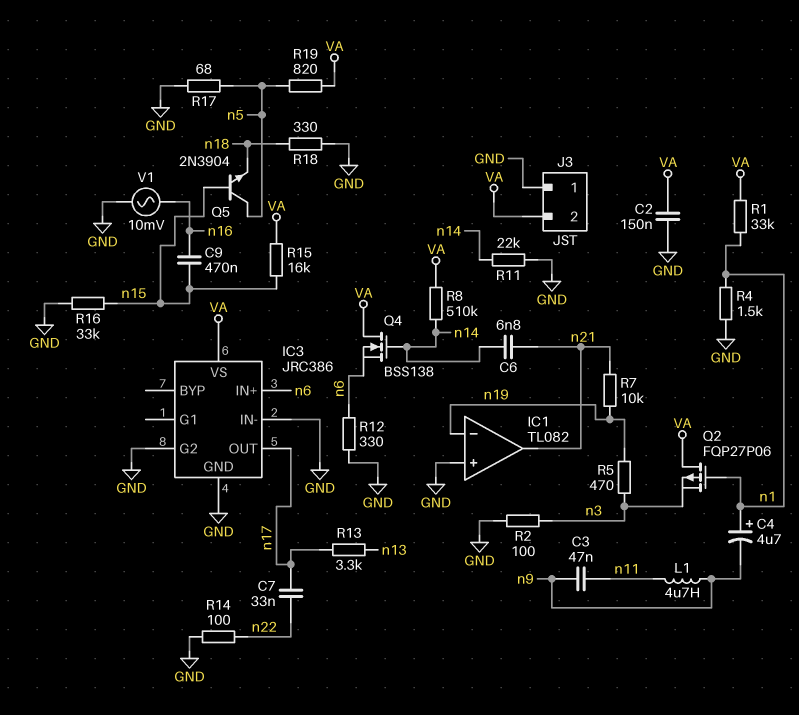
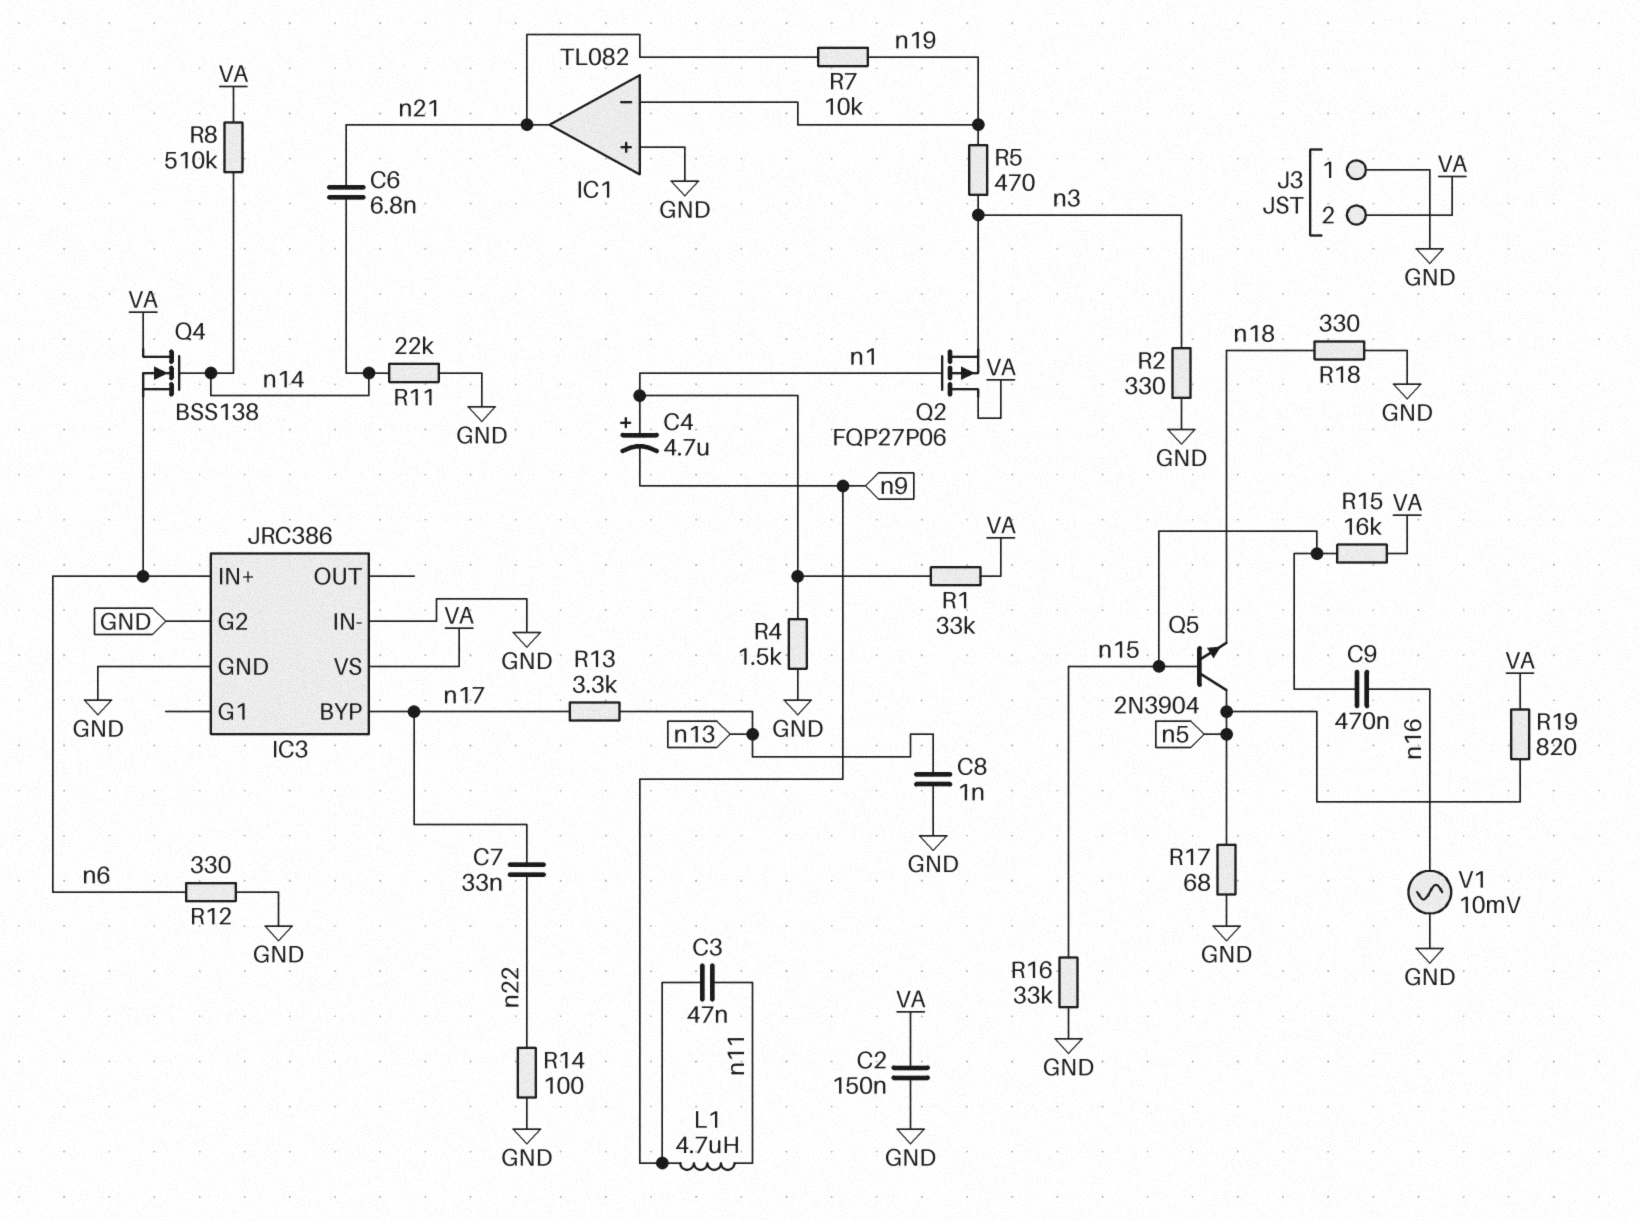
C8: none -> 1nF (GND, n13)
IC3 pin BYP: none -> n17
IC3 pin OUT: n17 -> none
R2: 100 (GND, n3) -> 330 (GND, n3)

